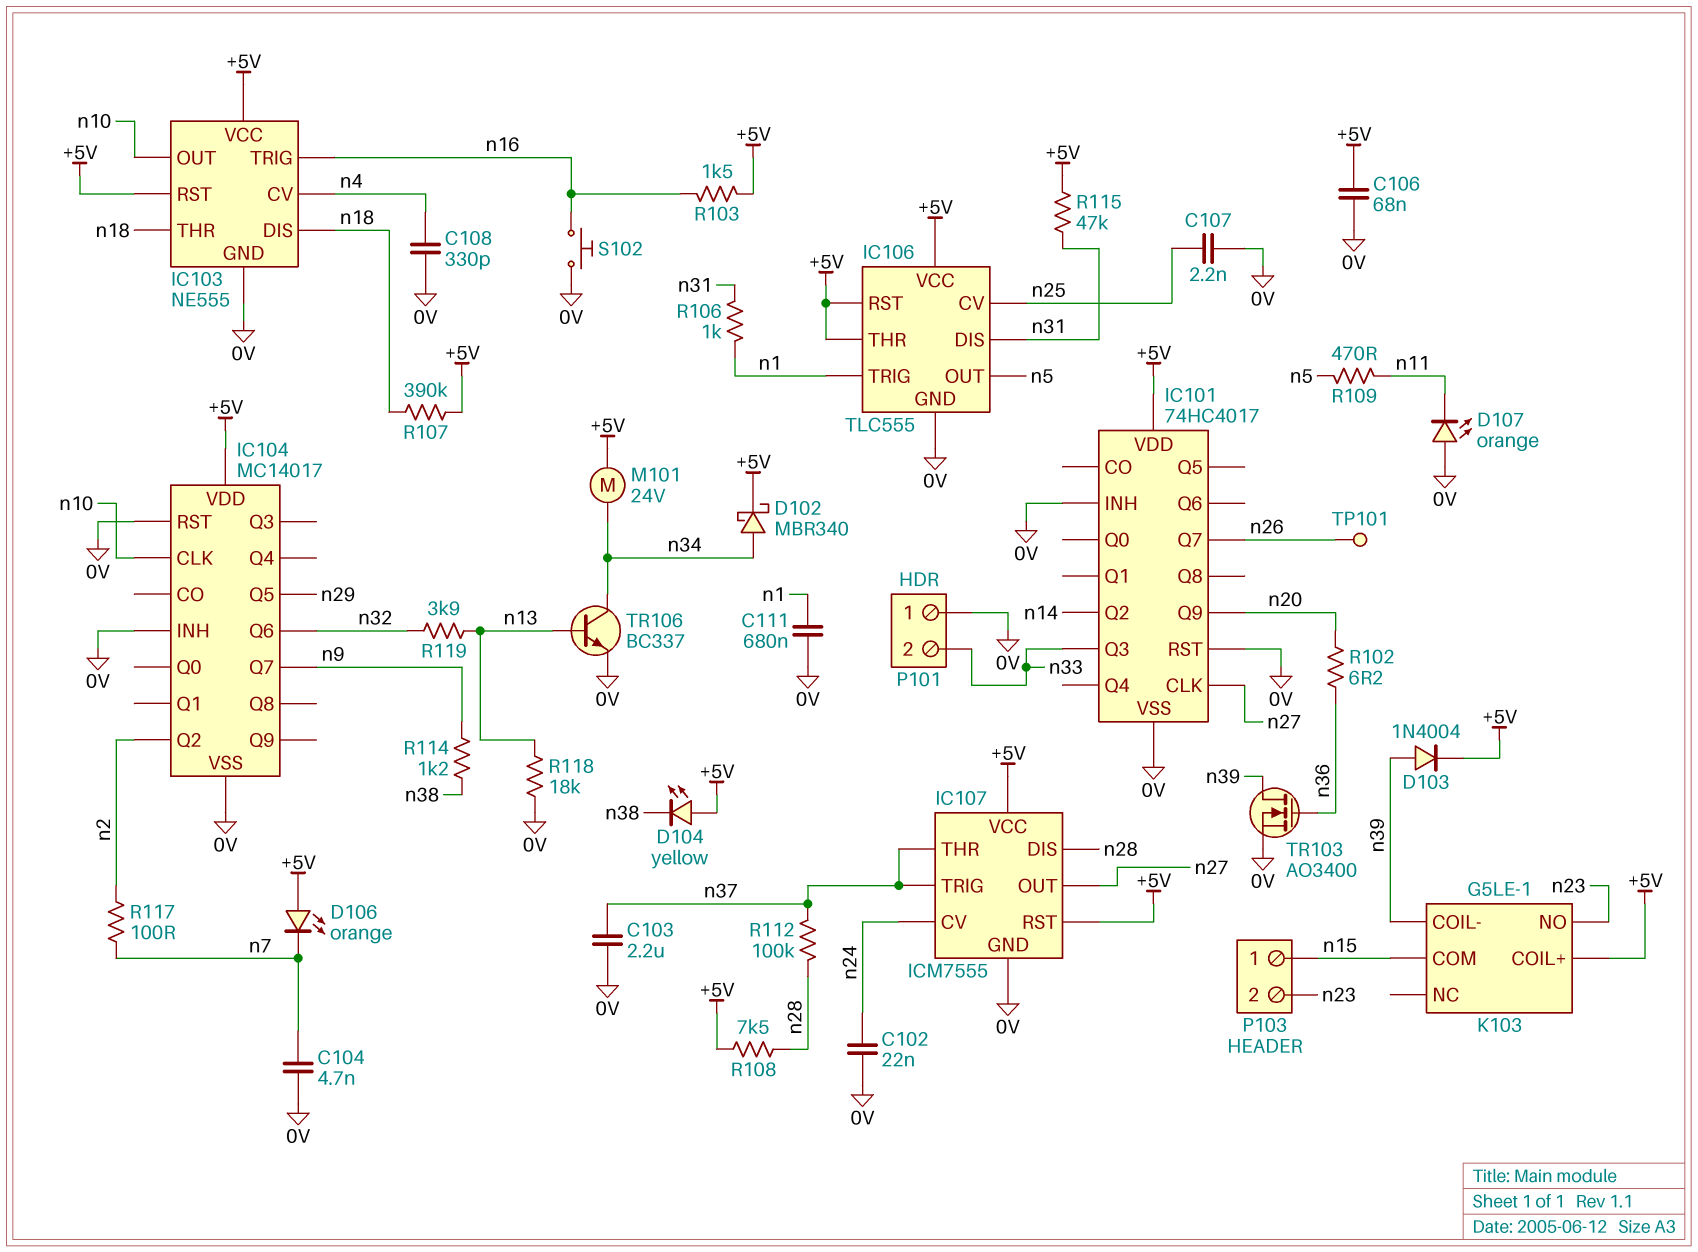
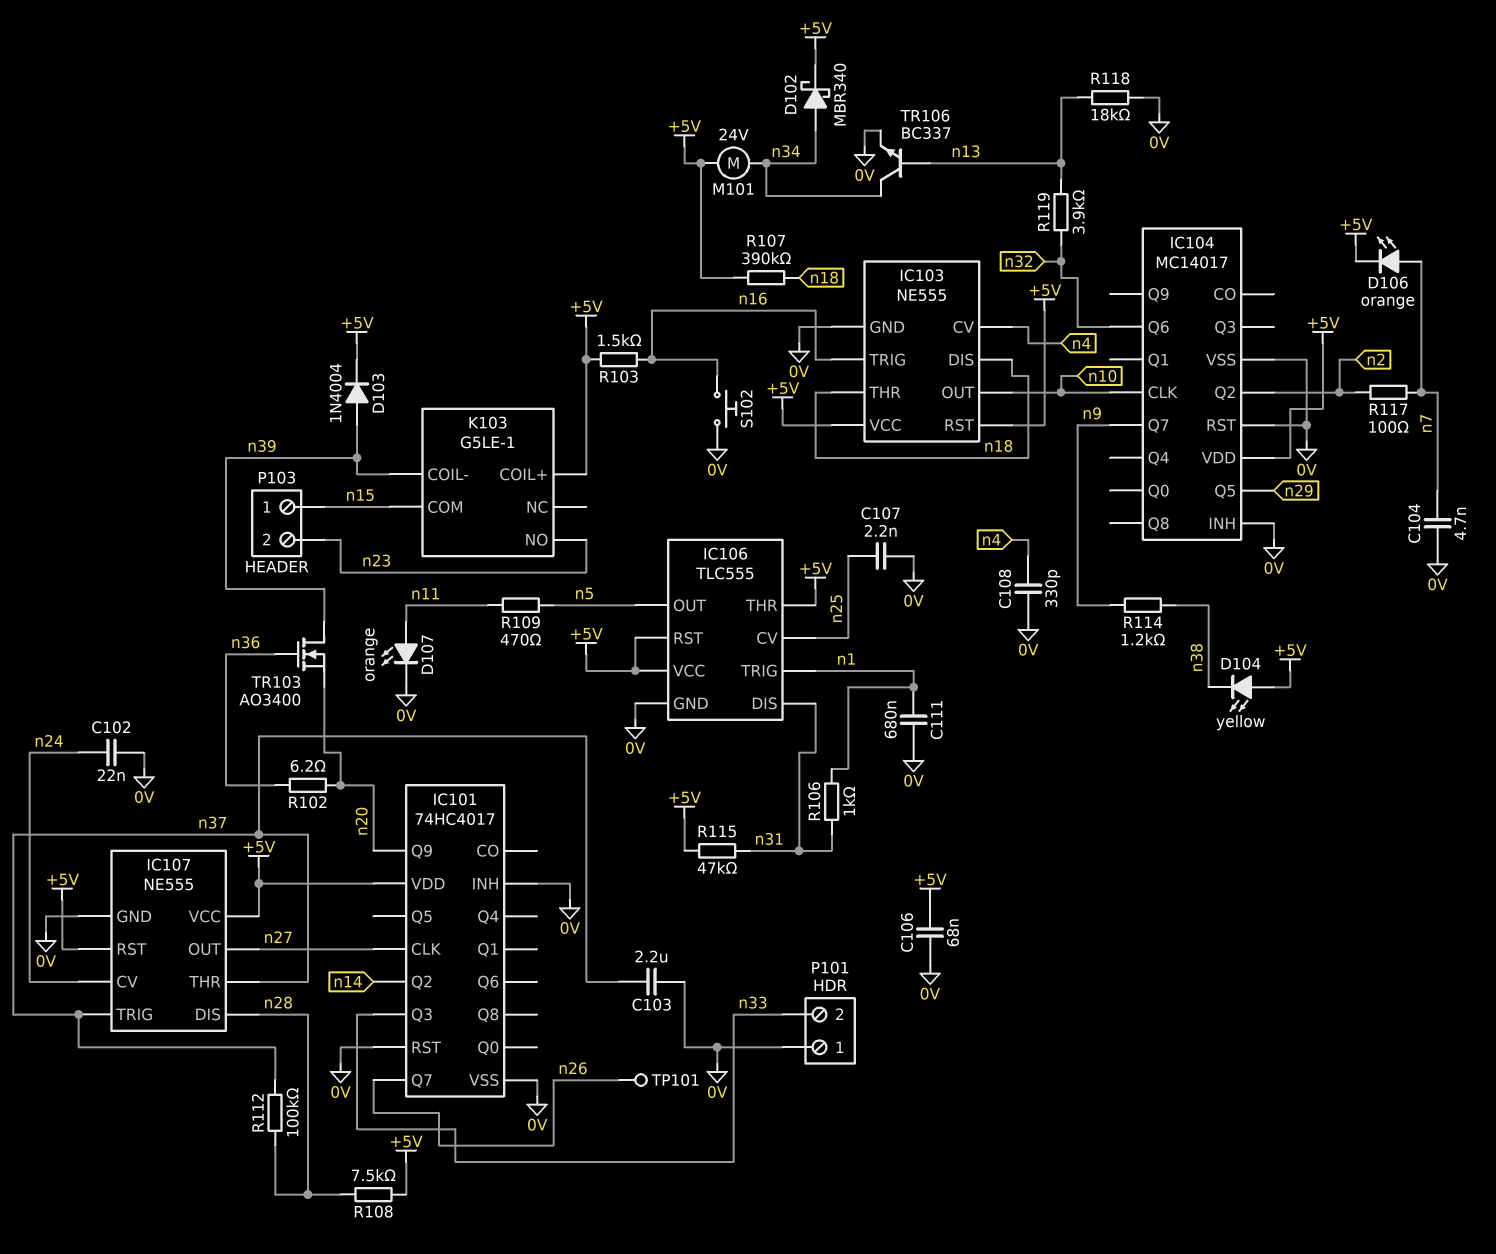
D106: LED orange (A +5V, K n7) -> LED orange (A n7, K +5V)
D107: LED orange (A 0V, K n11) -> LED orange (A n11, K 0V)
IC107: ICM7555 -> NE555
TR103: NMOS AO3400 (G n36, D n39, S 0V) -> NMOS AO3400 (G n36, D n39, S n20)

